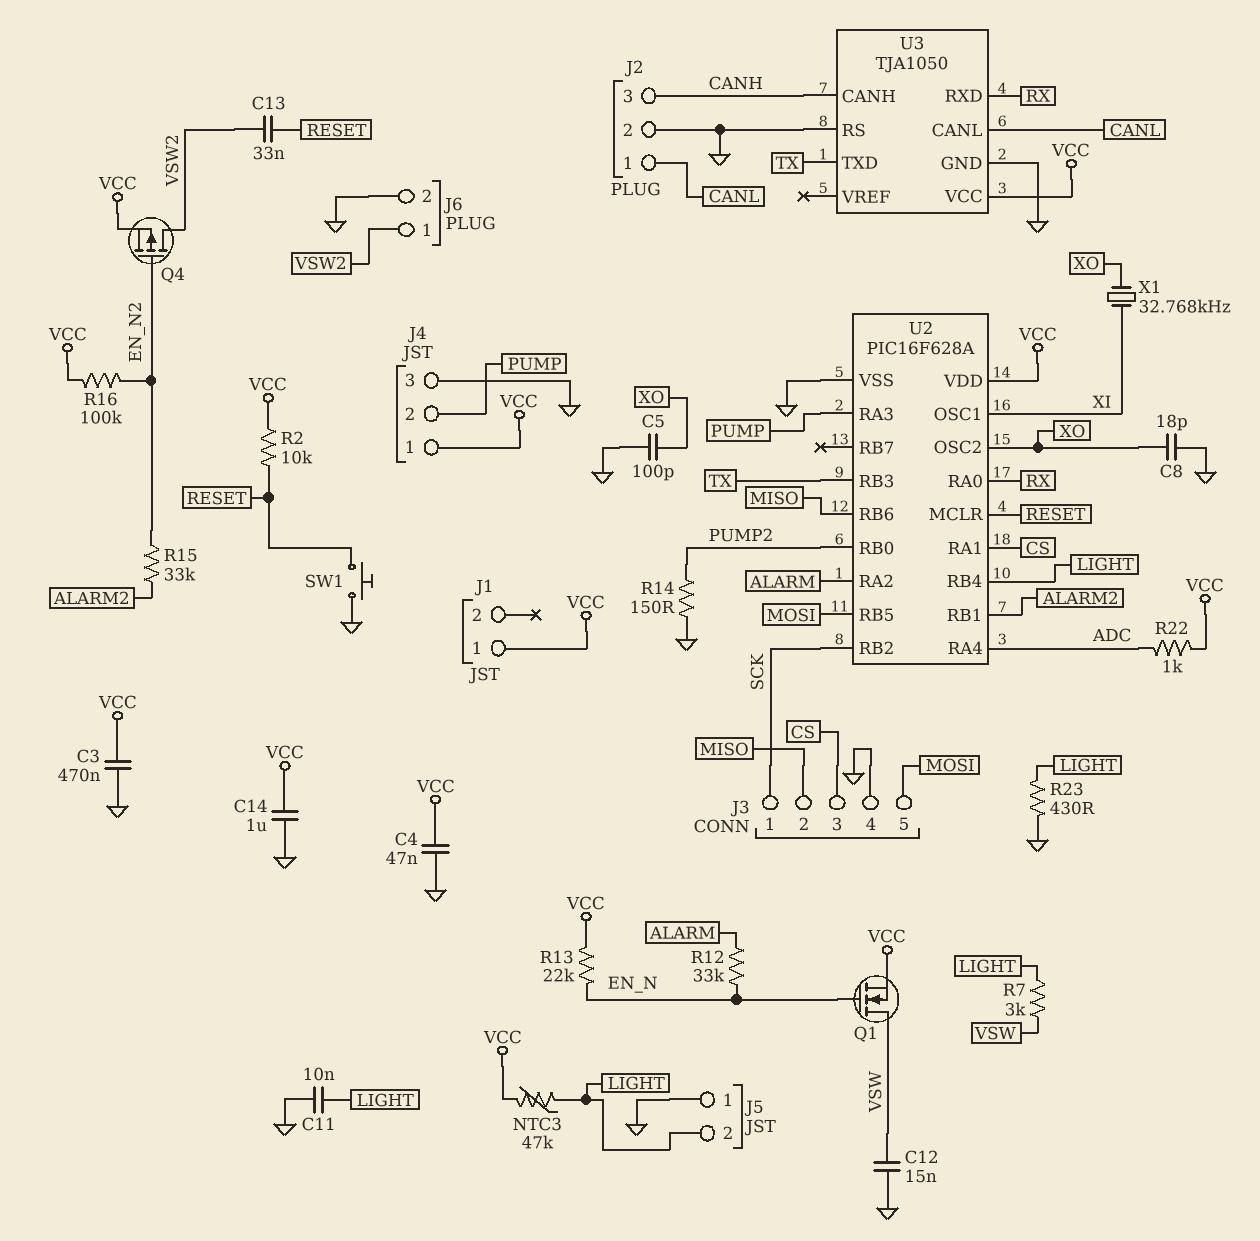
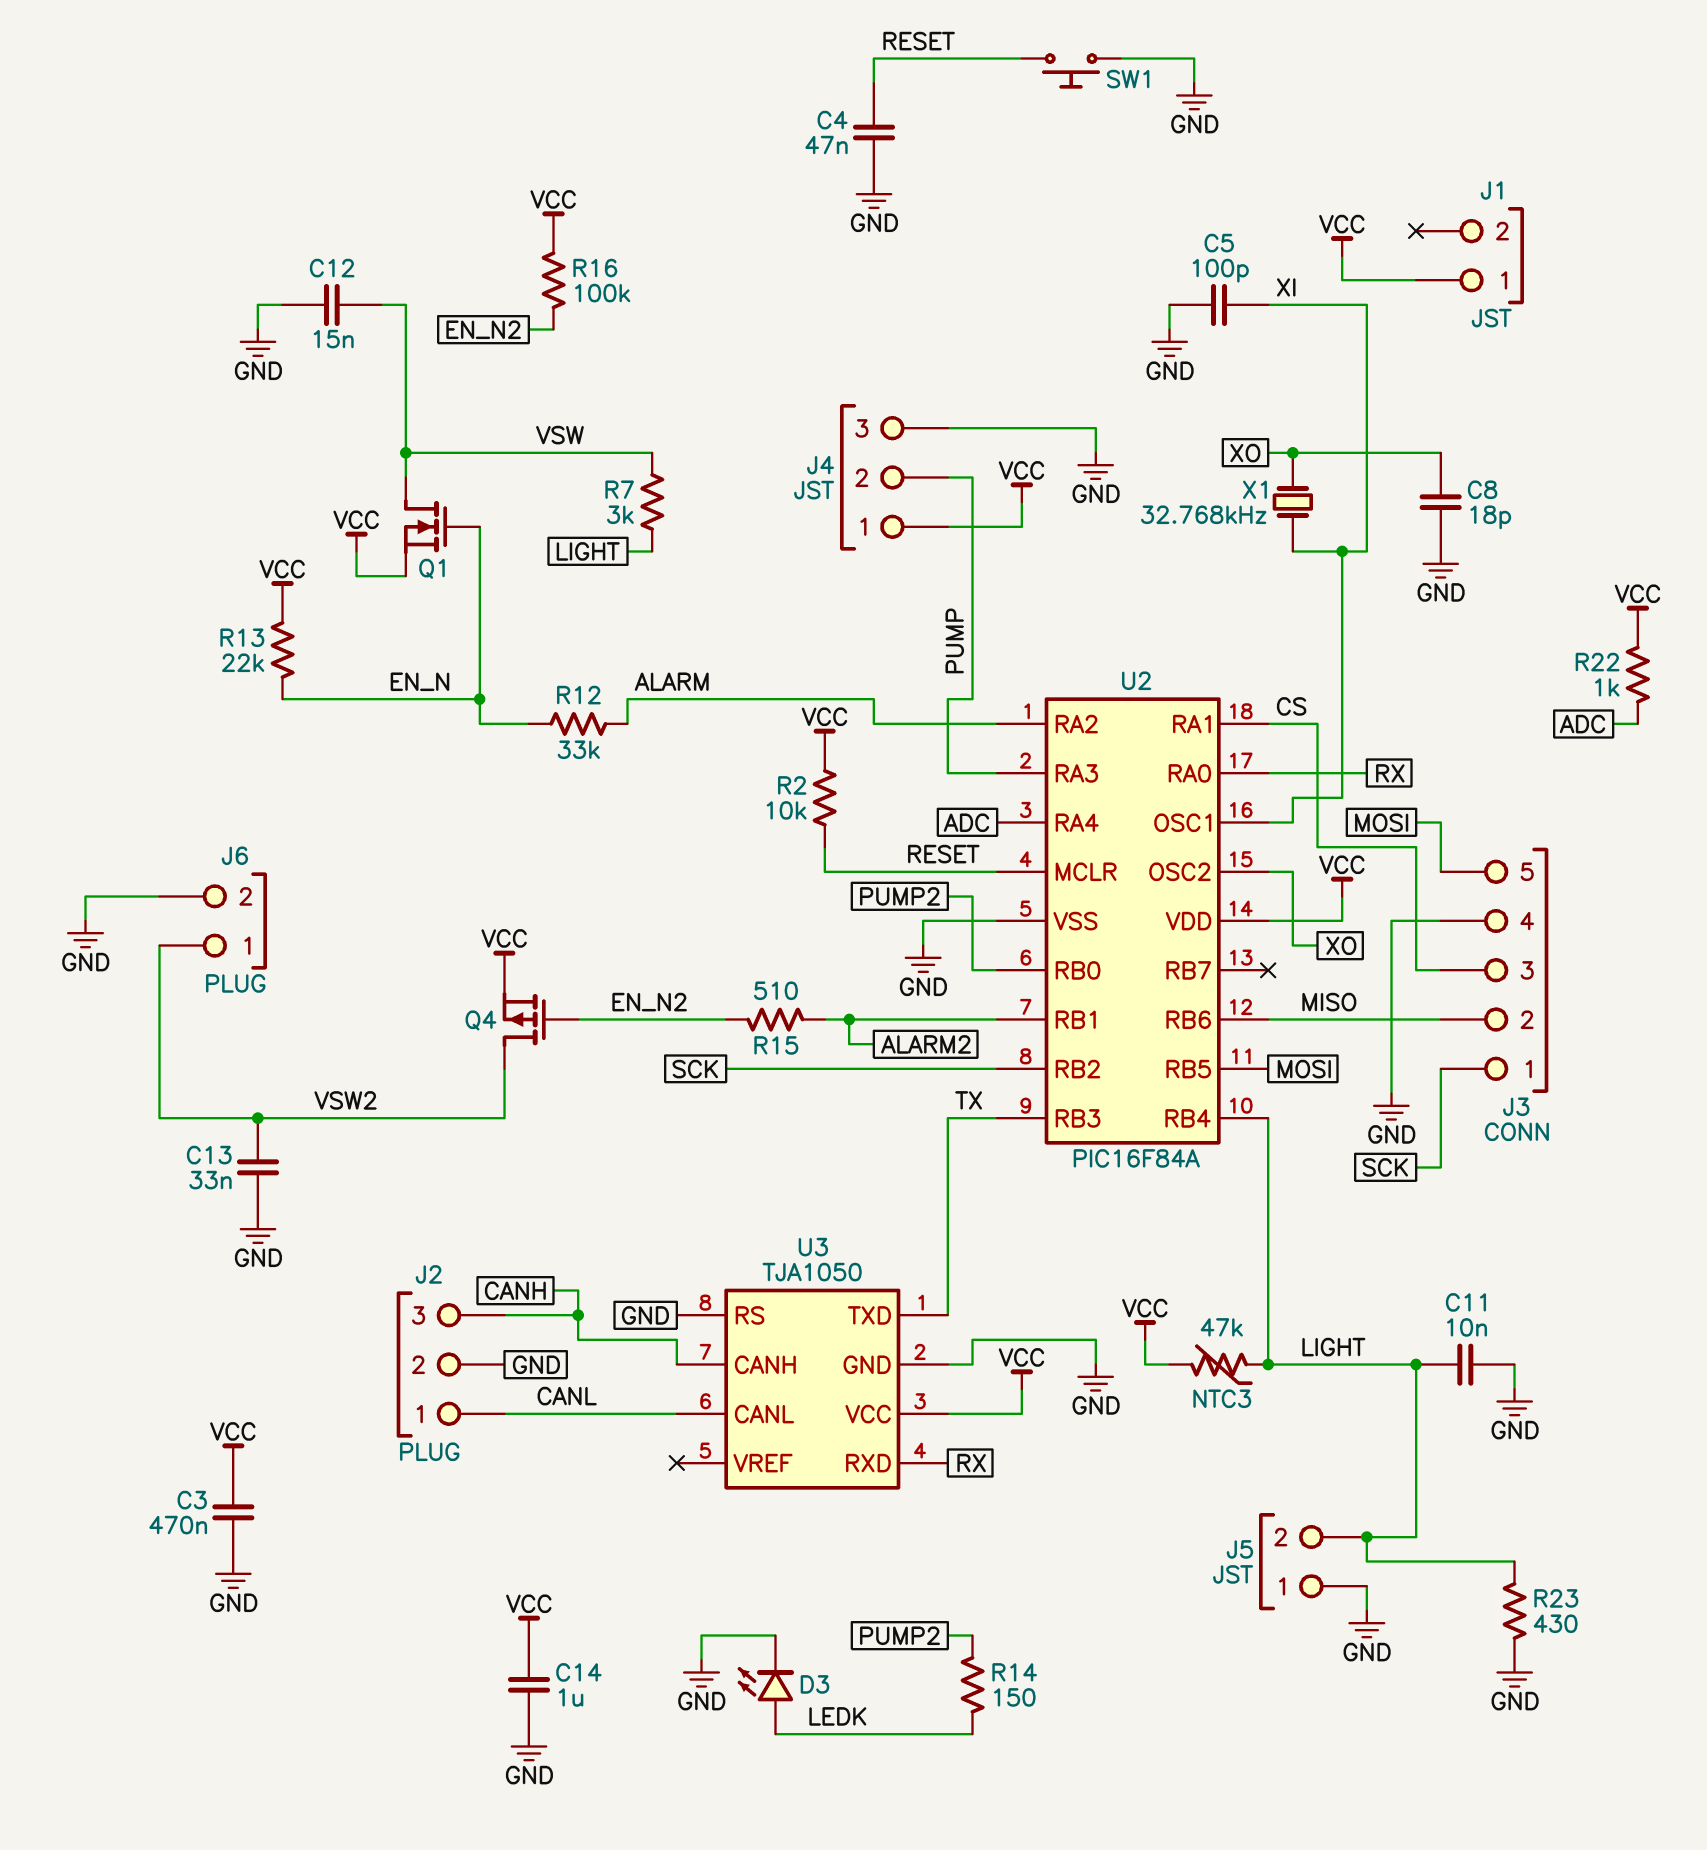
C4: 47nF (GND, VCC) -> 47nF (GND, RESET)
C5: 100pF (GND, XO) -> 100pF (GND, XI)
C13: 33nF (RESET, VSW2) -> 33nF (GND, VSW2)
D3: none -> LED (A LEDK, K GND)
R14: 150 (GND, PUMP2) -> 150 (LEDK, PUMP2)
R15: 33k (ALARM2, EN_N2) -> 510 (ALARM2, EN_N2)
U2: PIC16F628A -> PIC16F84A

